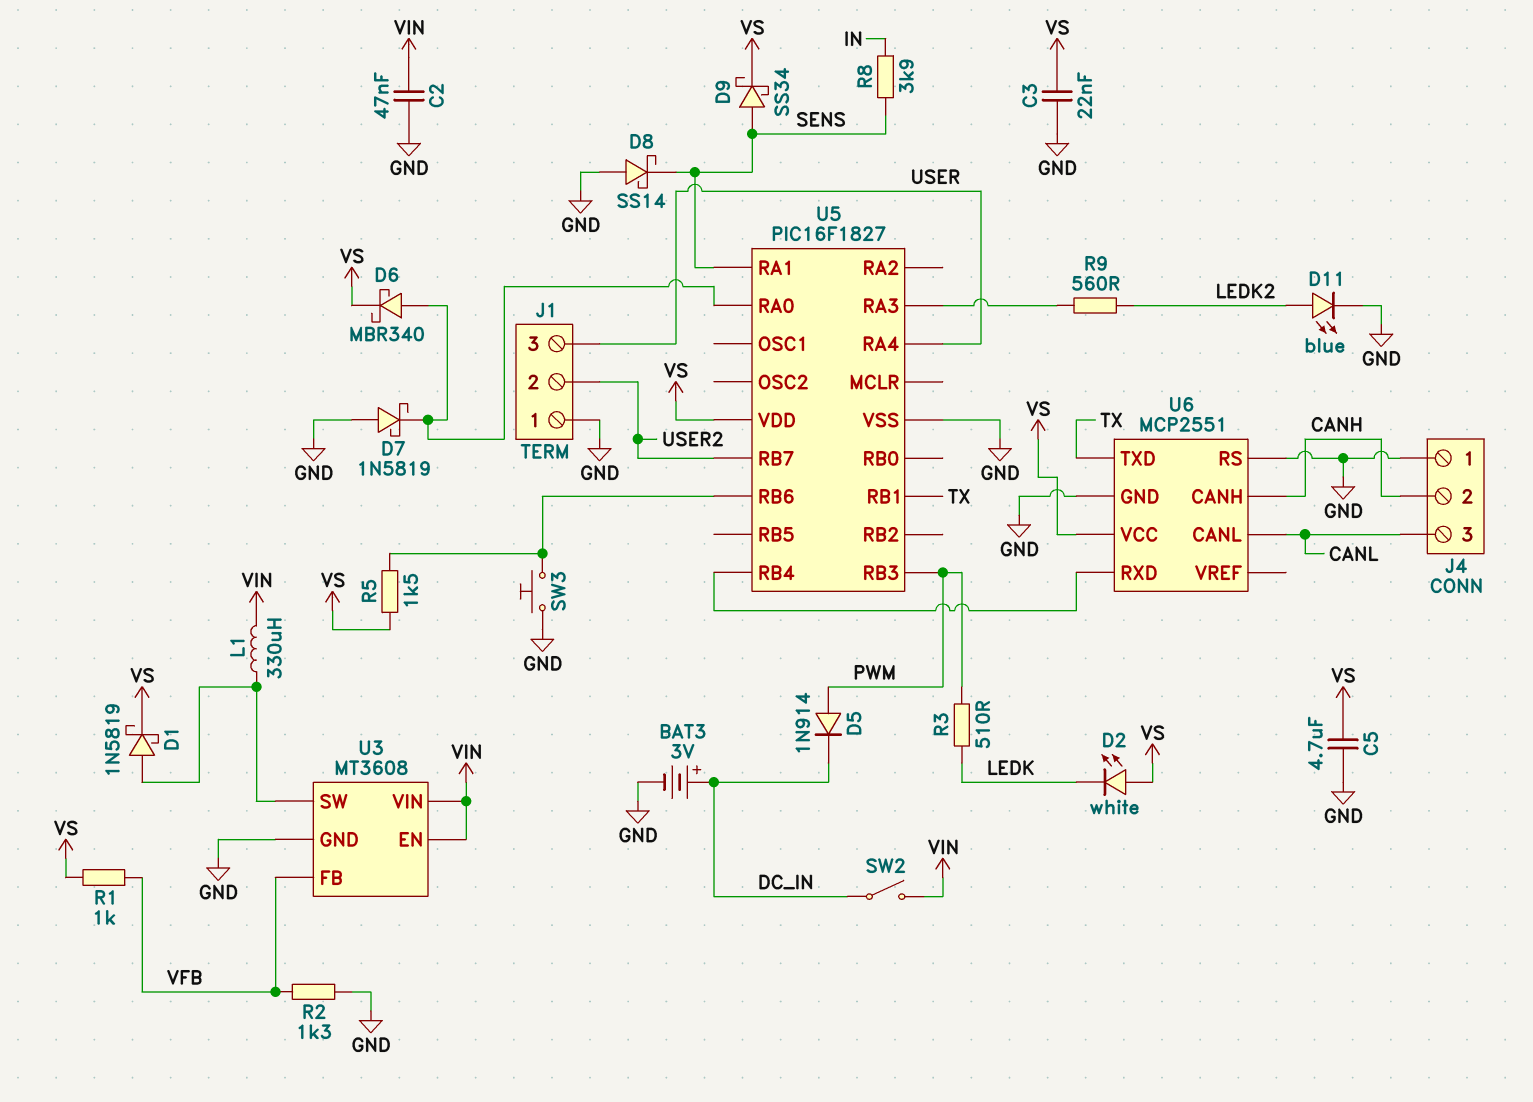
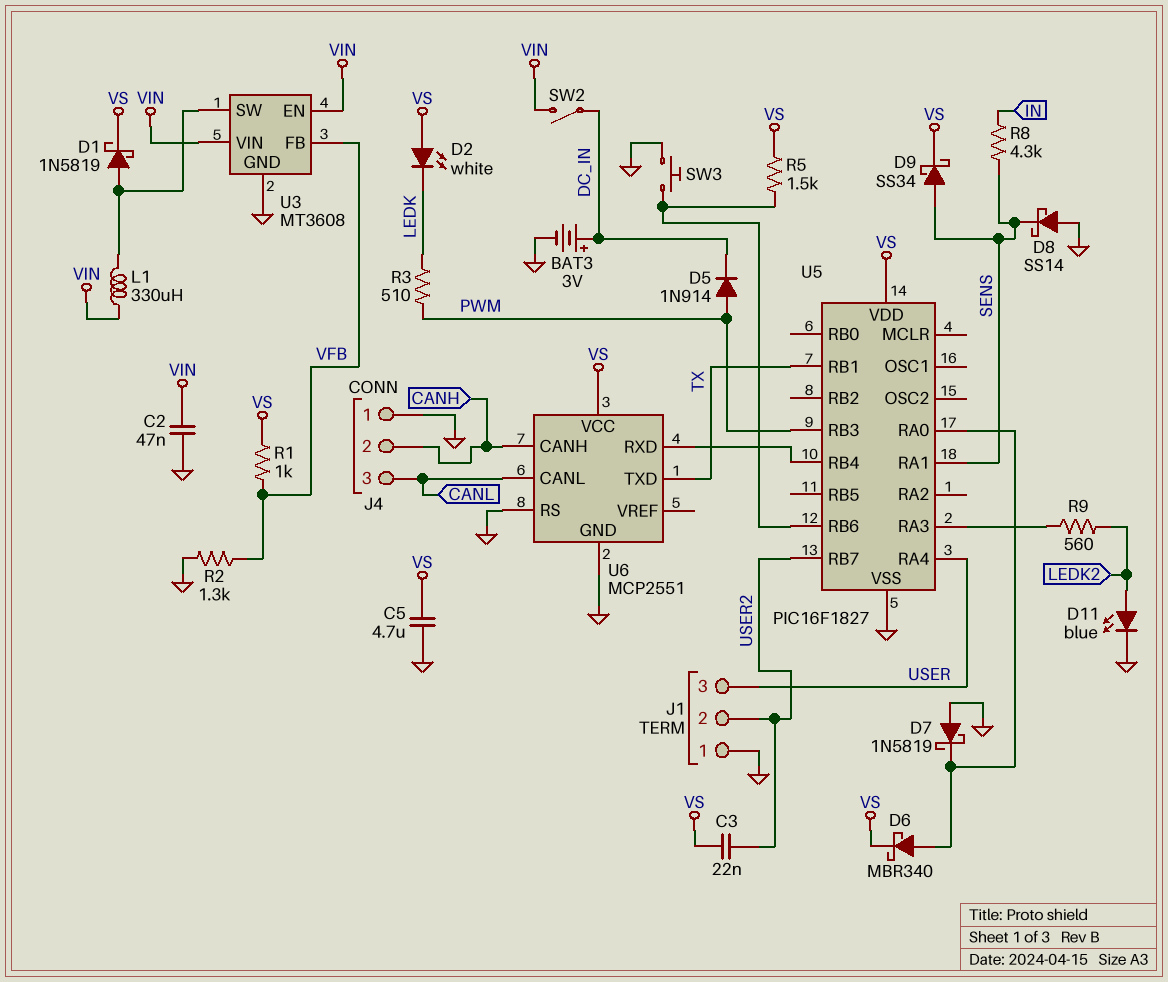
C3: 22nF (GND, VS) -> 22nF (USER2, VS)
R8: 3.9k (IN, SENS) -> 4.3k (IN, SENS)

